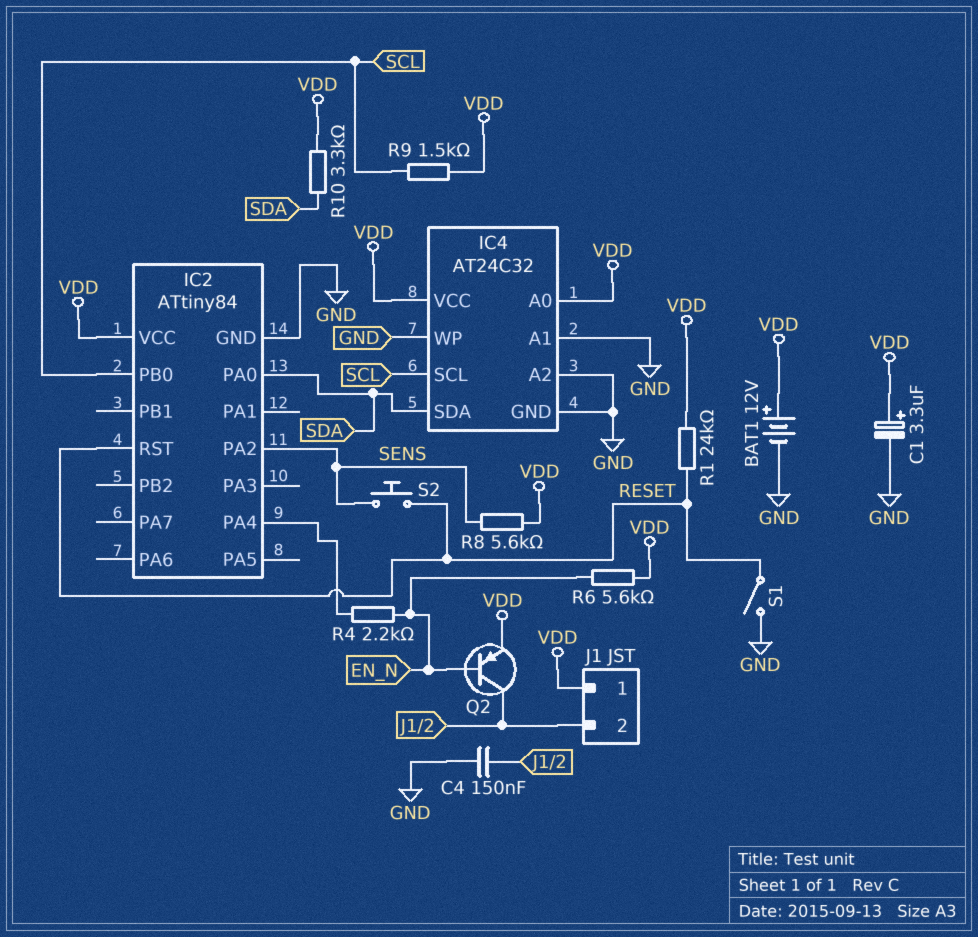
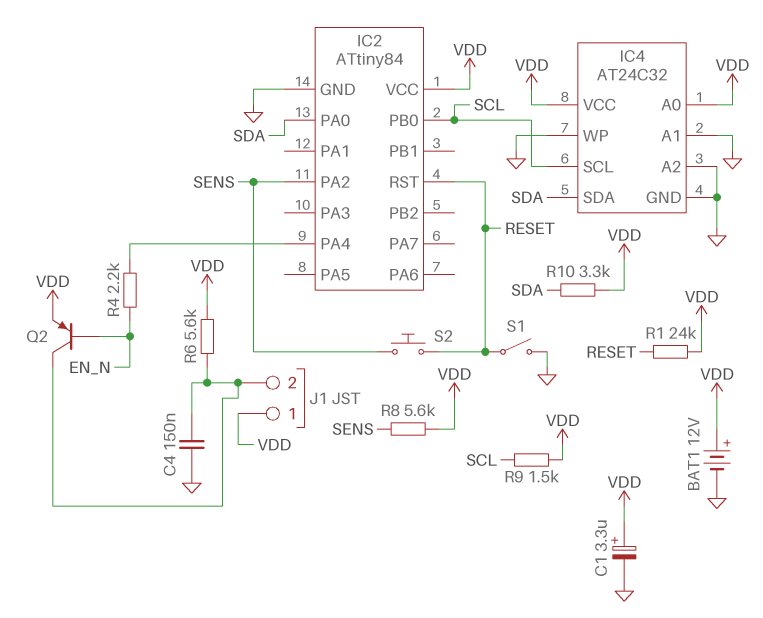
R6: 5.6k (EN_N, VDD) -> 5.6k (J1/2, VDD)

